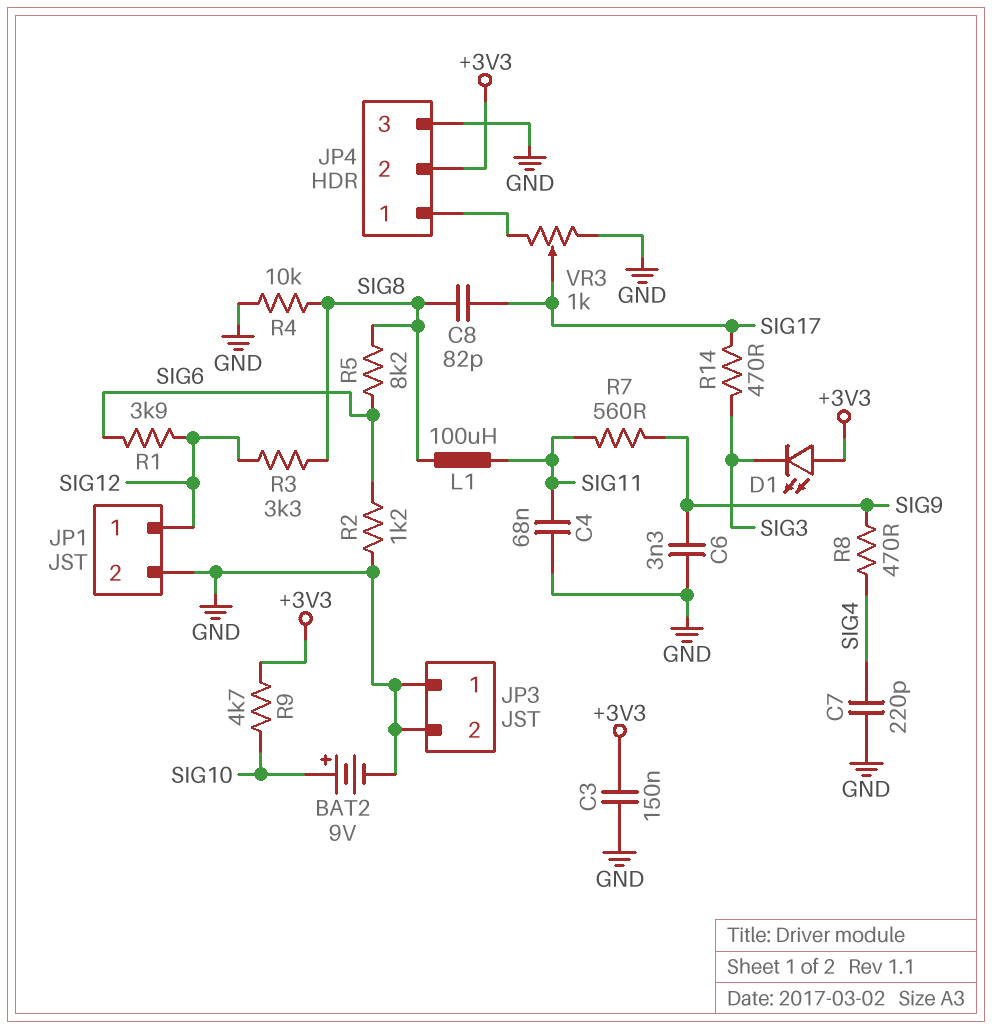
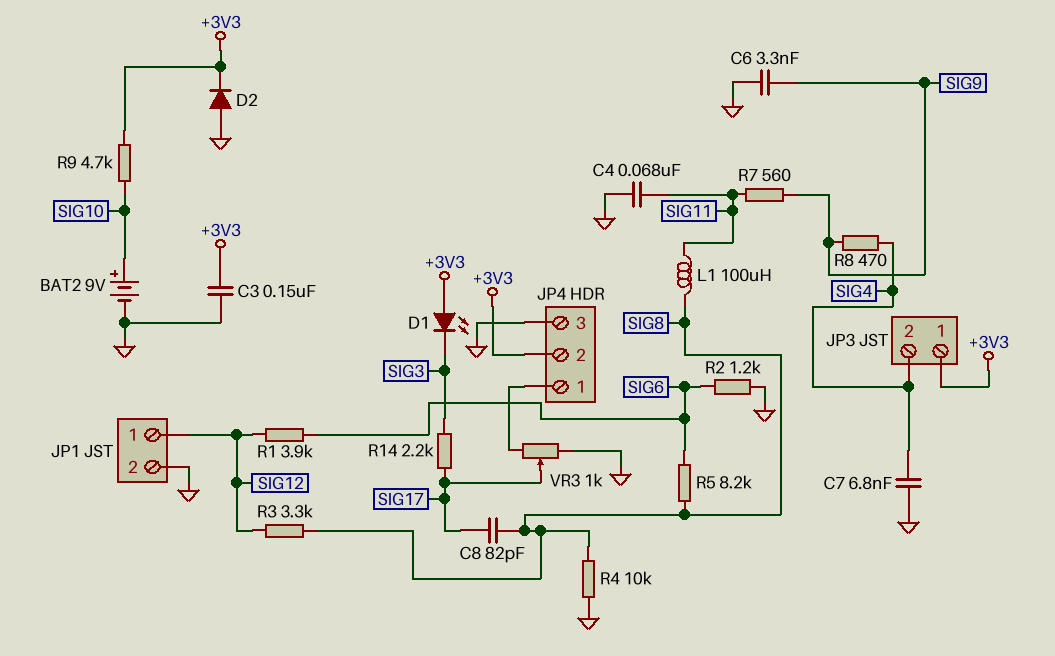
C7: 220pF (GND, SIG4) -> 6.8nF (GND, SIG4)
D2: none -> diode (A GND, K +3V3)
JP3 pin 1: GND -> +3V3
JP3 pin 2: GND -> SIG4
R14: 470 (SIG3, SIG17) -> 2.2k (SIG3, SIG17)

